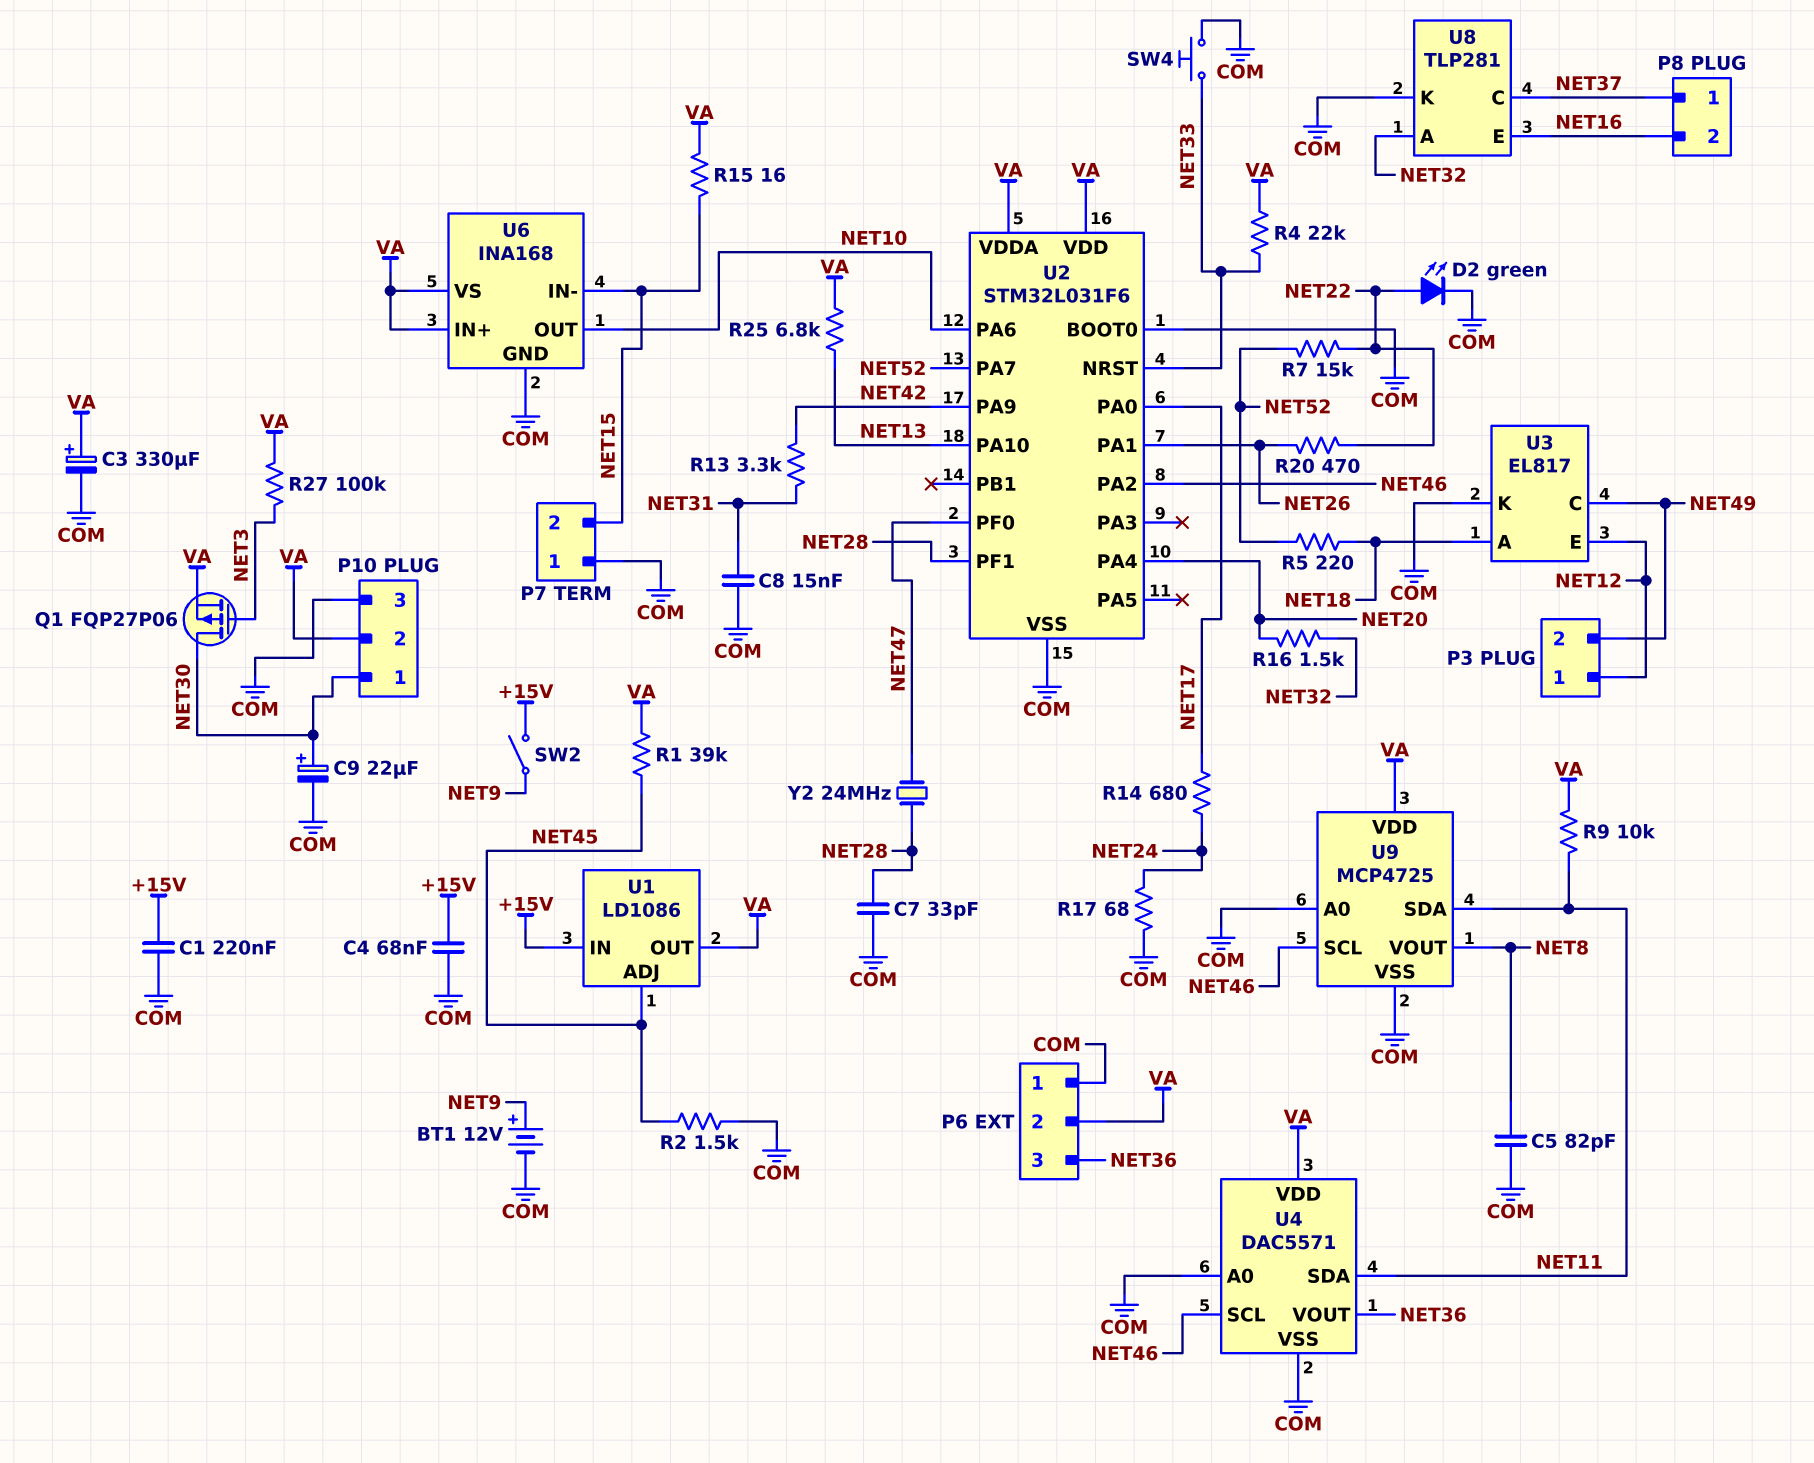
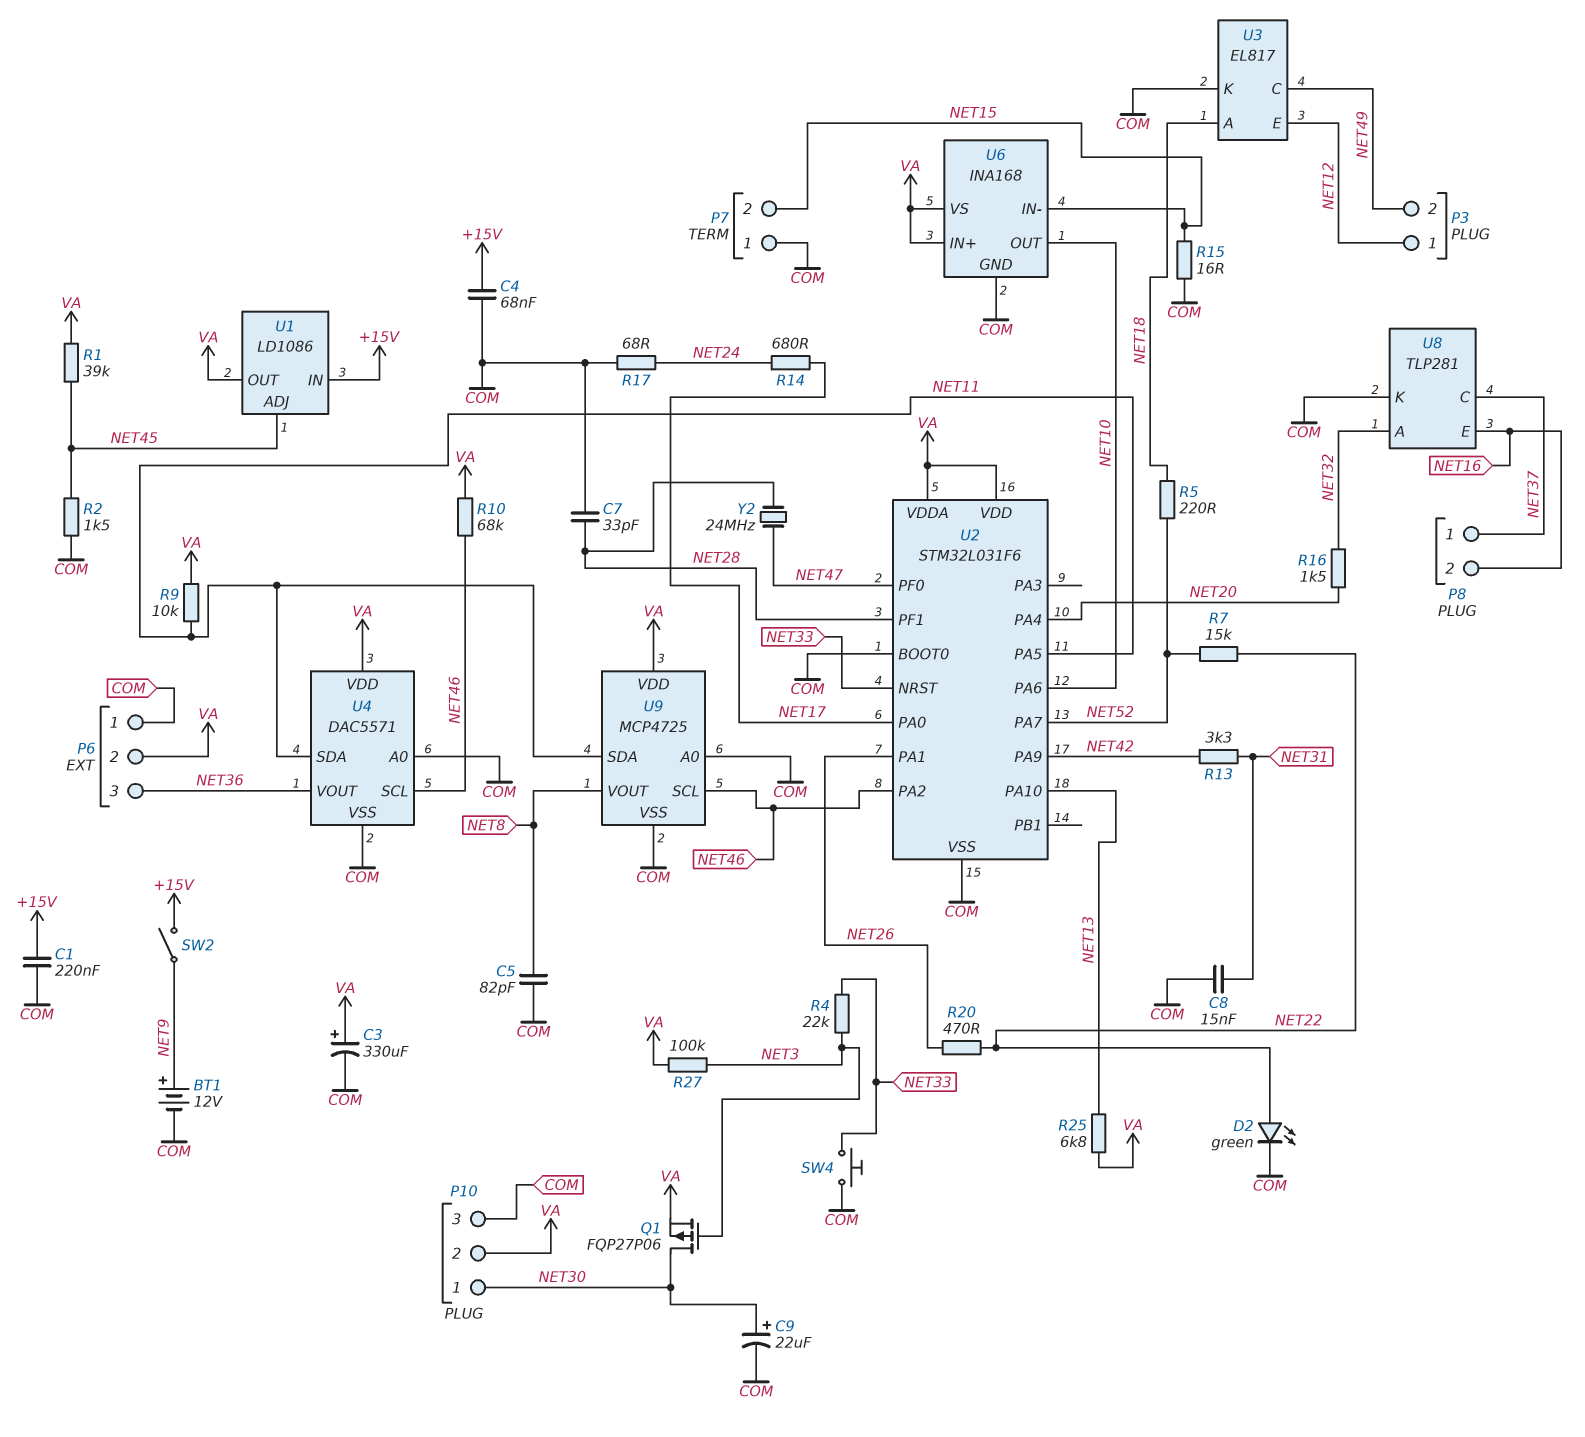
R4: 22k (NET33, VA) -> 22k (NET3, NET33)
R10: none -> 68k (NET46, VA)
R15: 16 (NET15, VA) -> 16 (COM, NET15)
U2 pin PA5: none -> NET11

